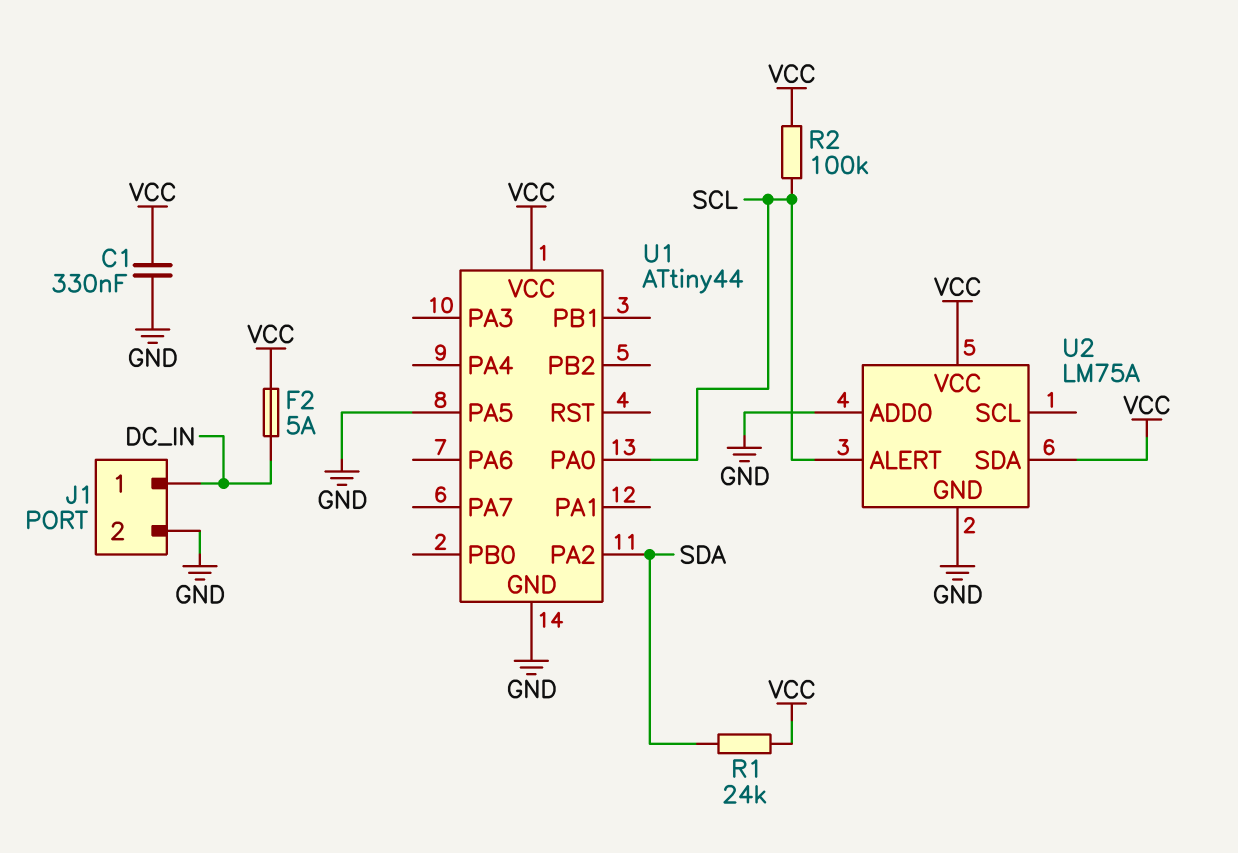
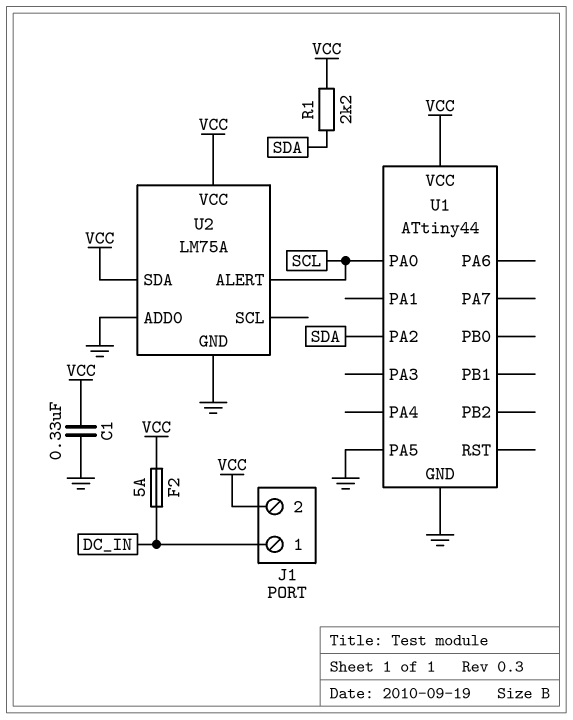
J1 pin 2: GND -> VCC
R1: 24k (SDA, VCC) -> 2.2k (SDA, VCC)
R2: 100k (SCL, VCC) -> none

